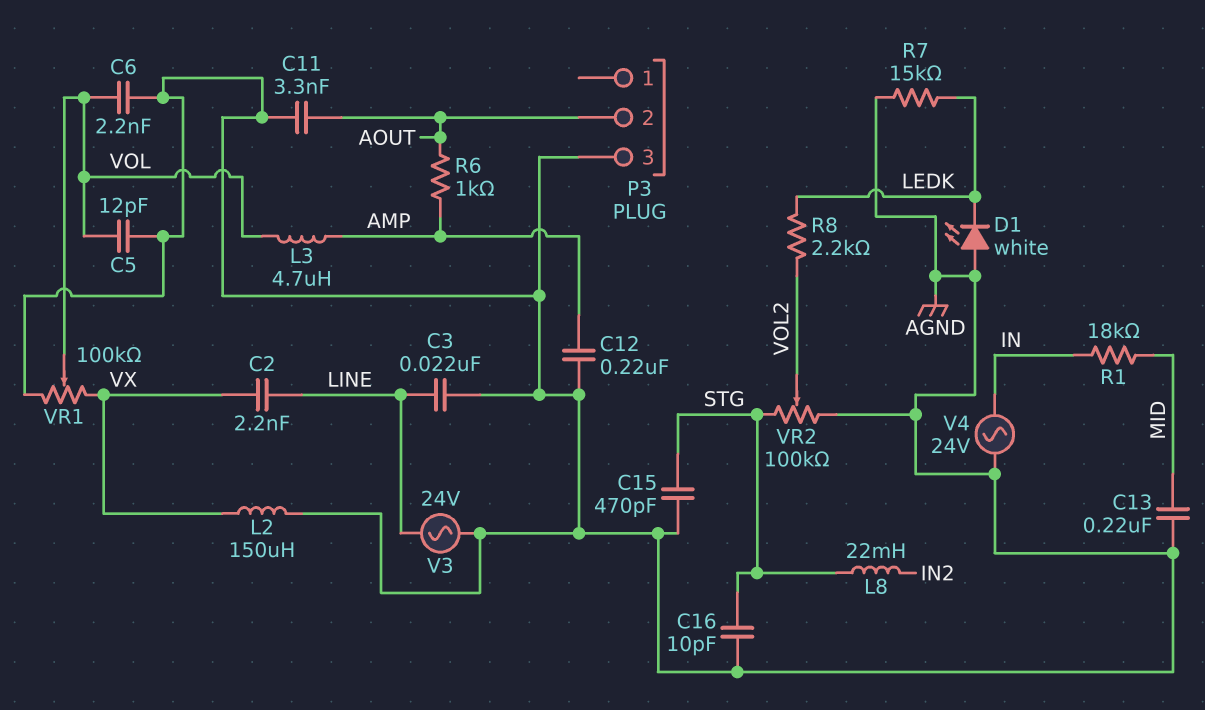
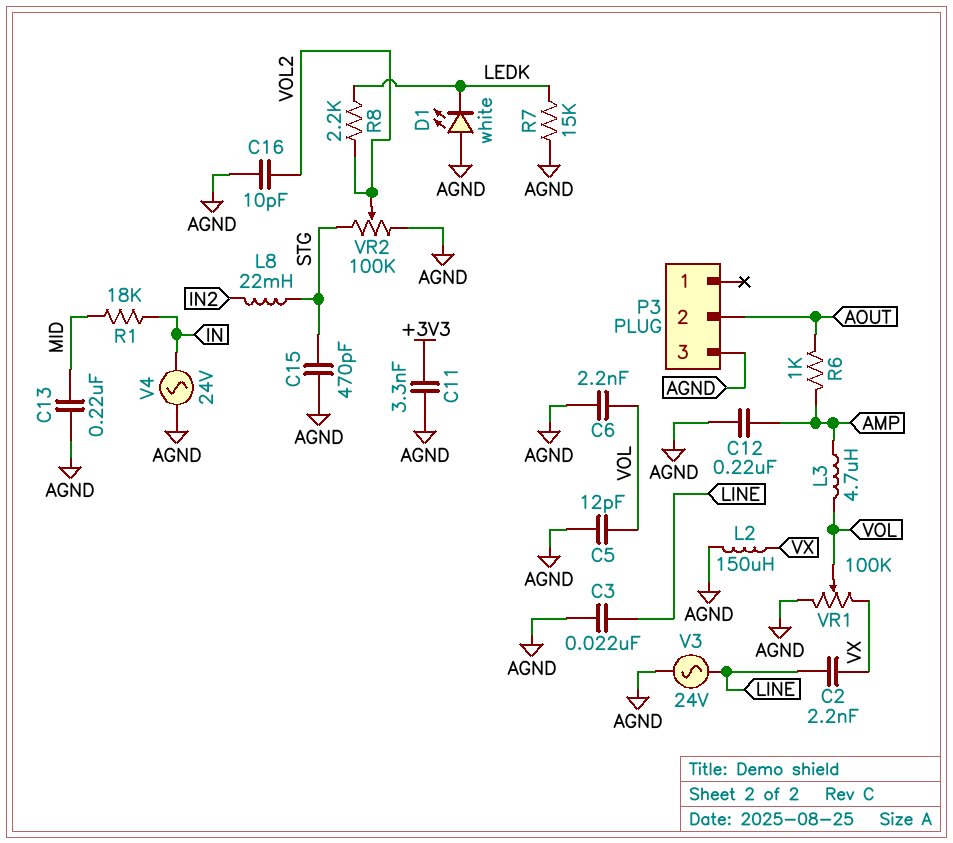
C11: 3.3nF (AGND, AOUT) -> 3.3nF (+3V3, AGND)
C16: 10pF (AGND, STG) -> 10pF (AGND, VOL2)

